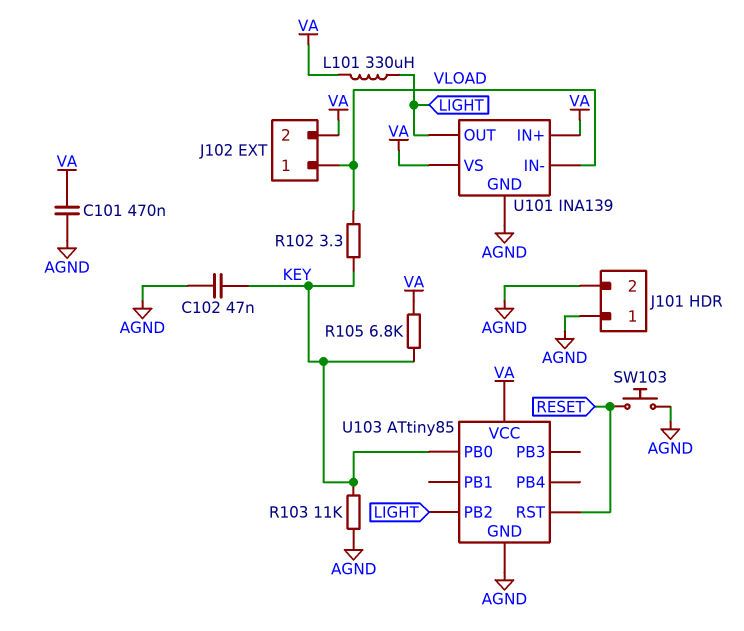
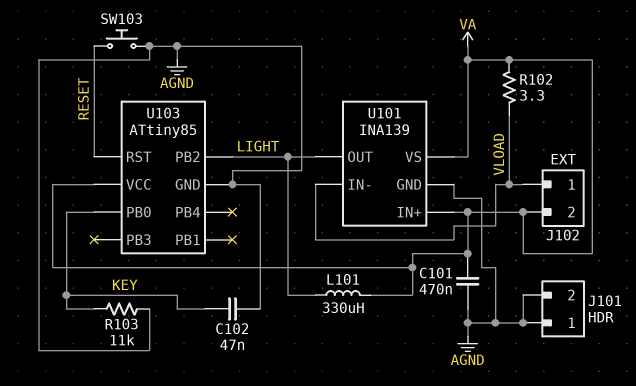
R102: 3.3 (KEY, VLOAD) -> 3.3 (VA, VLOAD)
R105: 6.8k (KEY, VA) -> none

